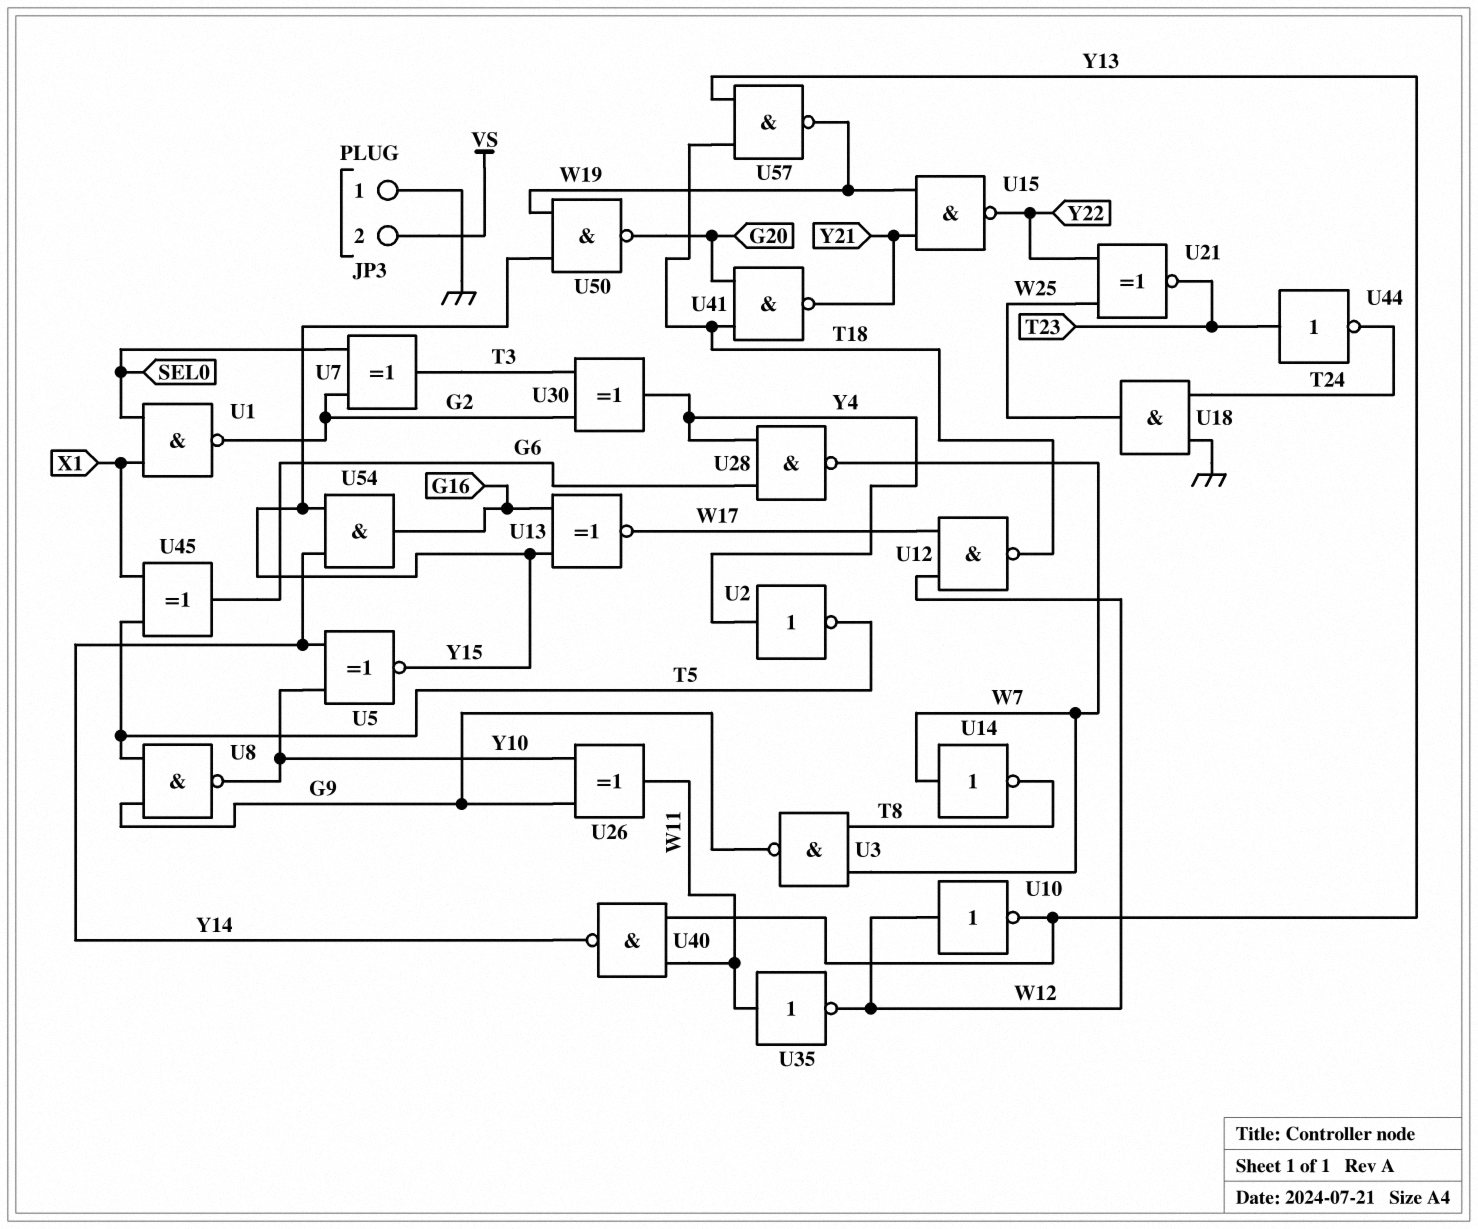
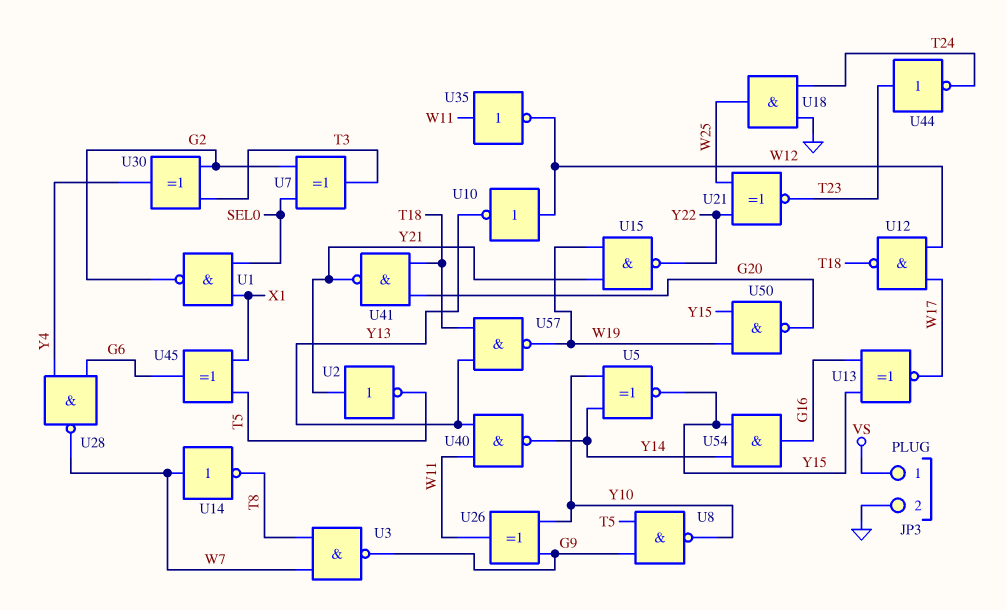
JP3 pin 1: GND -> VS
JP3 pin 2: VS -> GND
U2: NOT (in Y4, out T5) -> NOT (in Y21, out T5)

